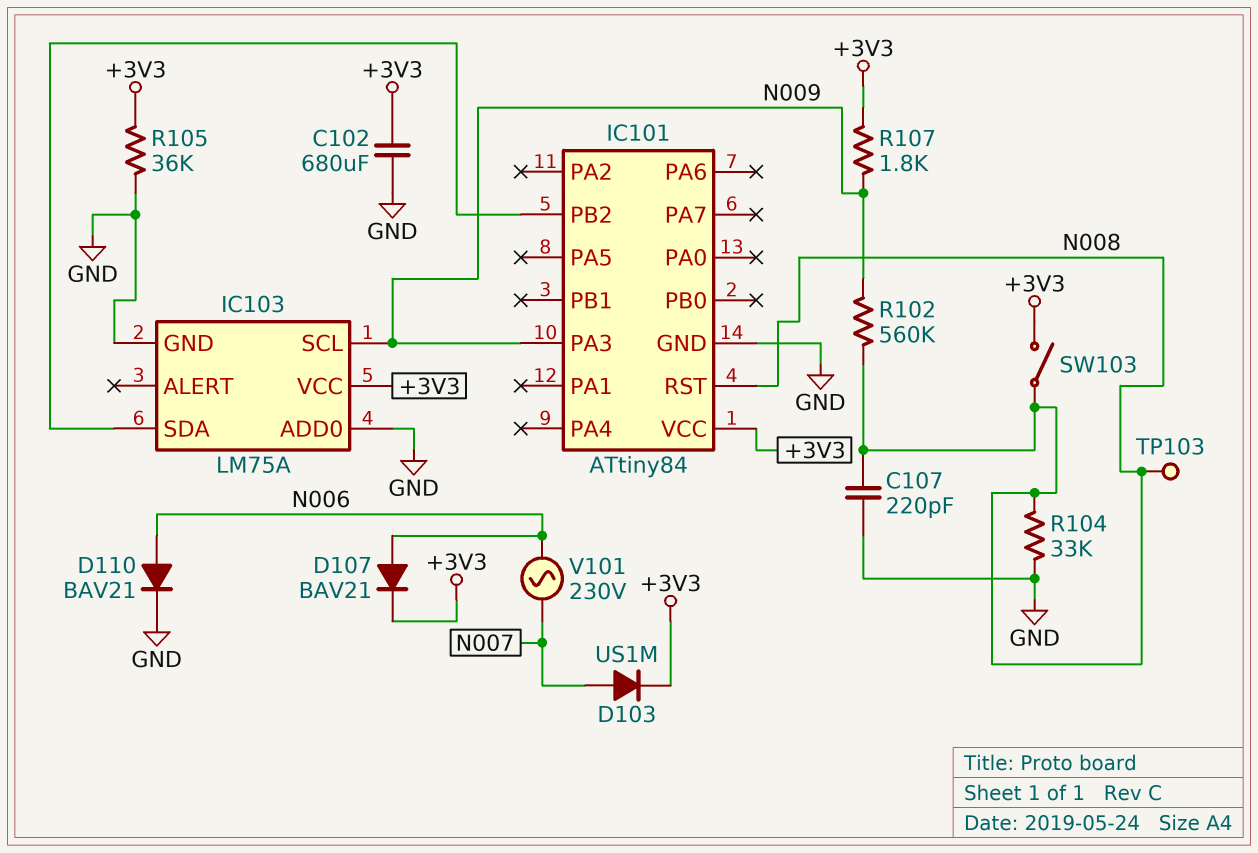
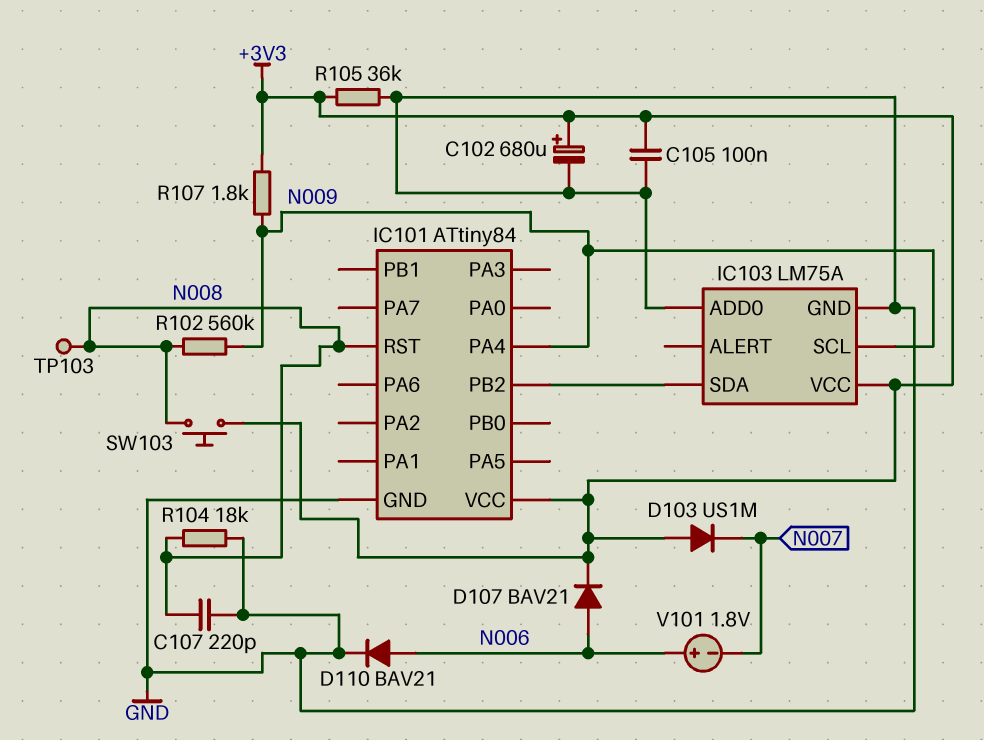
C102: 680uF (+3V3, GND) -> 680uF (plus +3V3, minus GND)
C105: none -> 100nF (+3V3, GND)
D103: diode US1M (A N007, K +3V3) -> diode US1M (A +3V3, K N007)
IC101 pin PA3: N009 -> none
IC101 pin PA4: none -> N009
R104: 33k (GND, N008) -> 18k (GND, N008)
SW103: switch (+3V3, N008) -> button (+3V3, N008)
V101: AC 230V (N006, N007) -> 1.8V (plus N006, minus N007)

